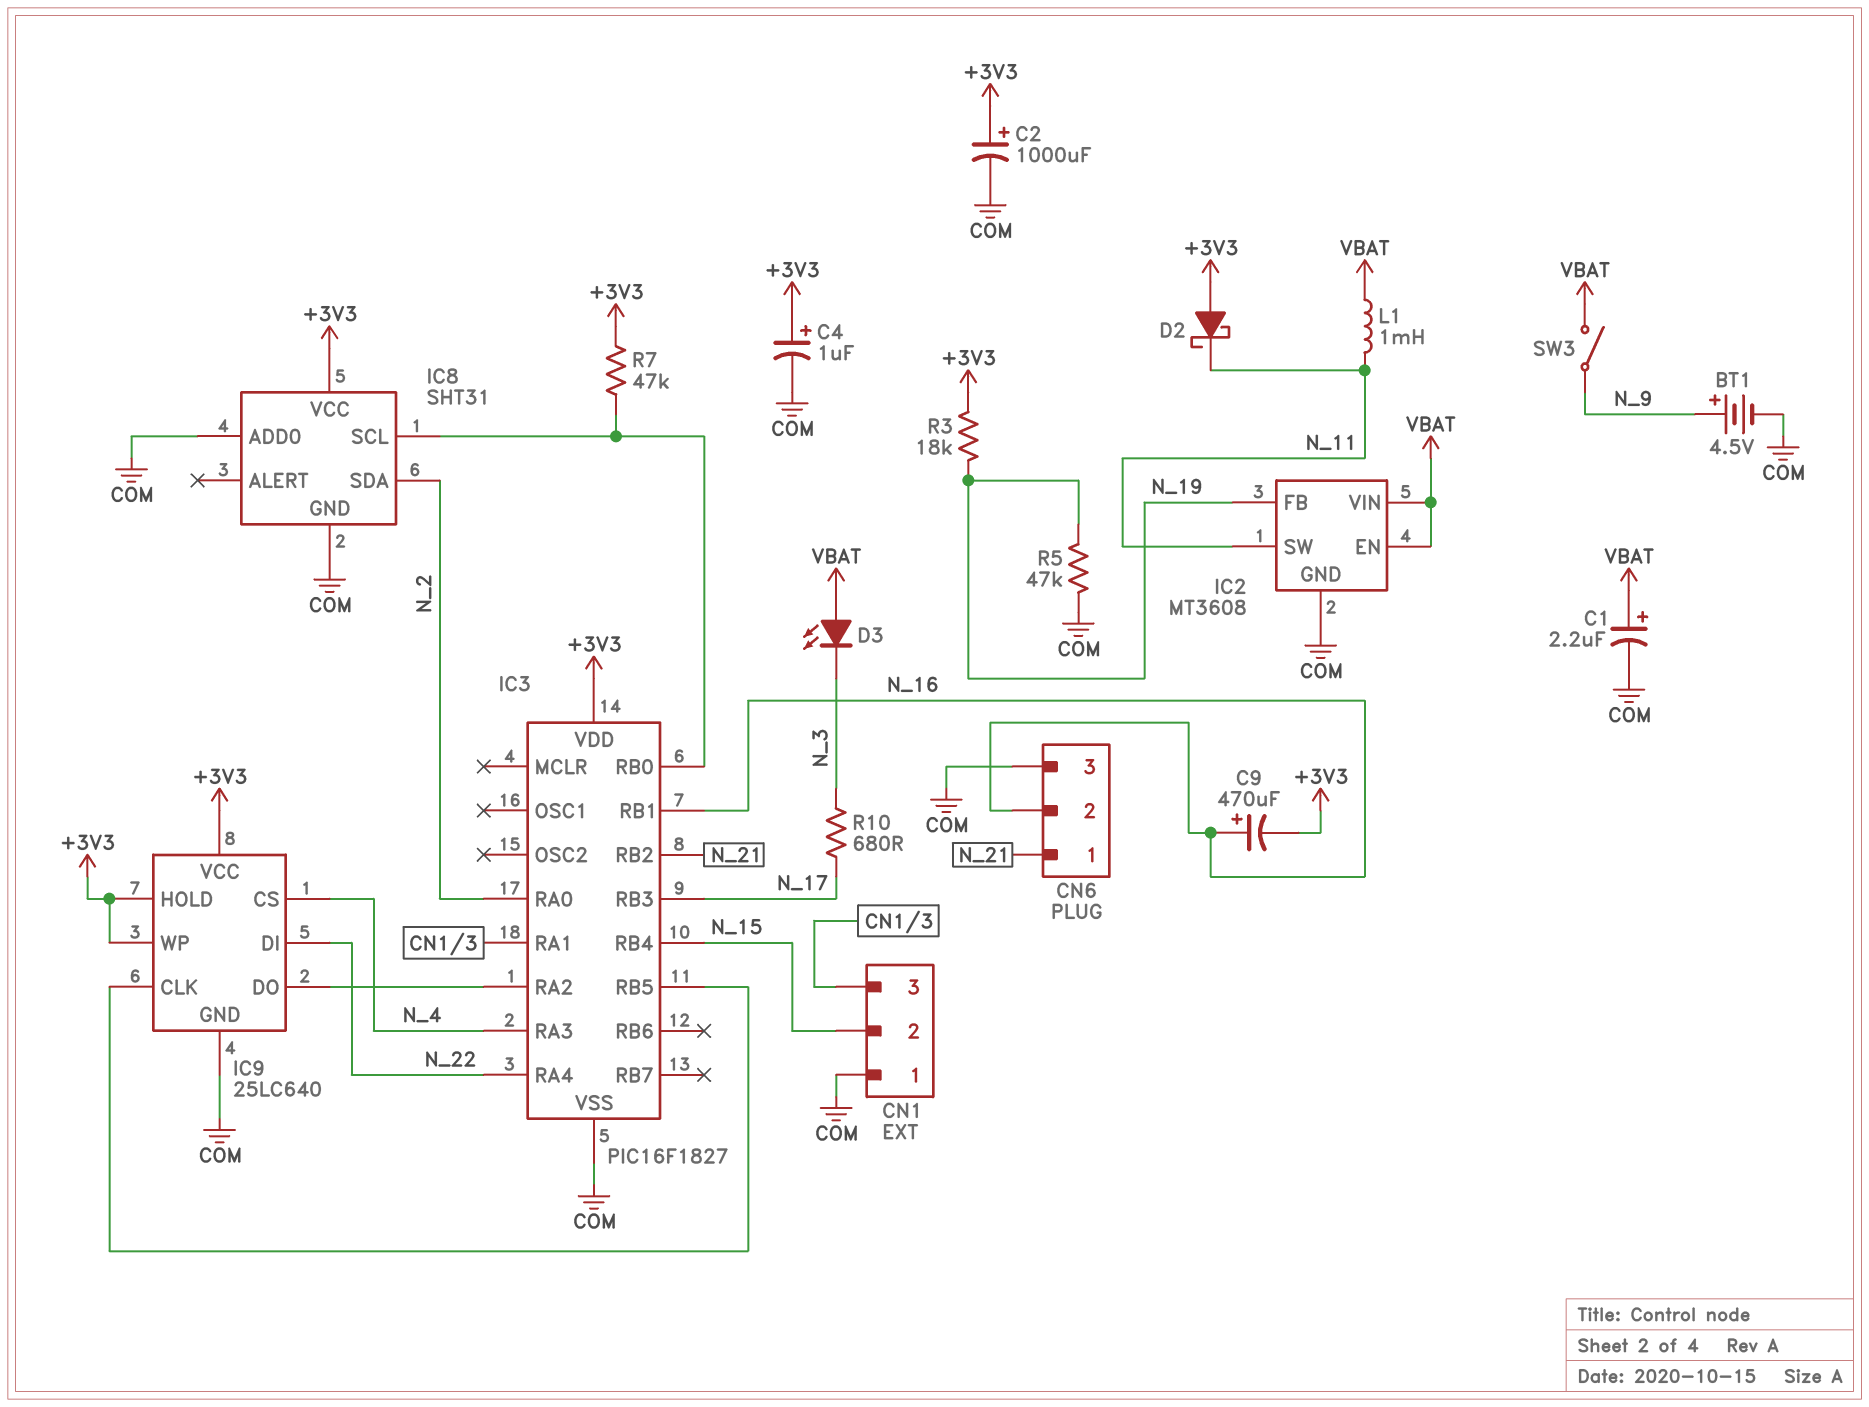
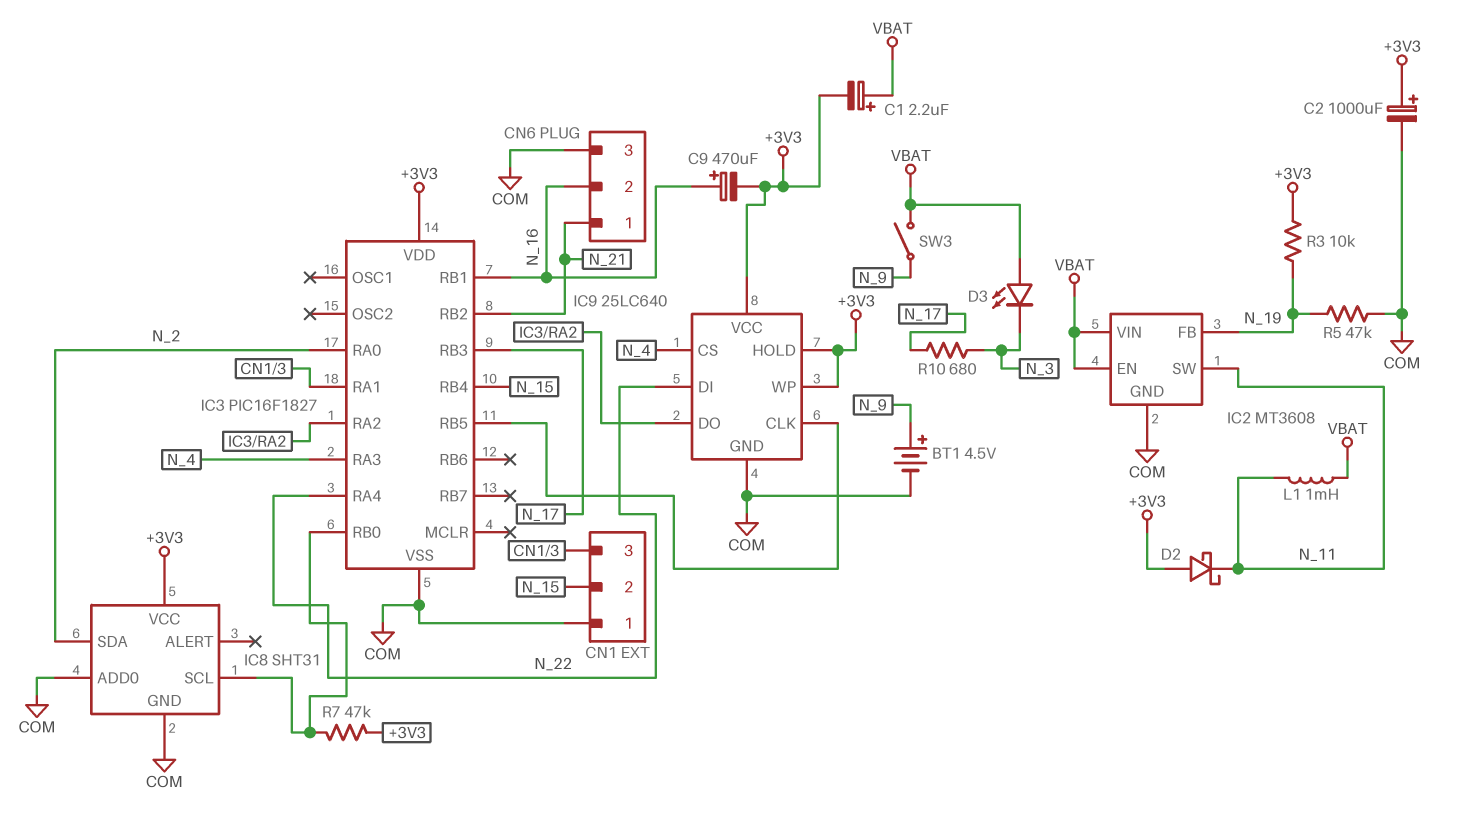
C1: 2.2uF (plus VBAT, minus COM) -> 2.2uF (plus VBAT, minus +3V3)
C4: 1uF (plus +3V3, minus COM) -> none
R3: 18k (+3V3, N_19) -> 10k (+3V3, N_19)

